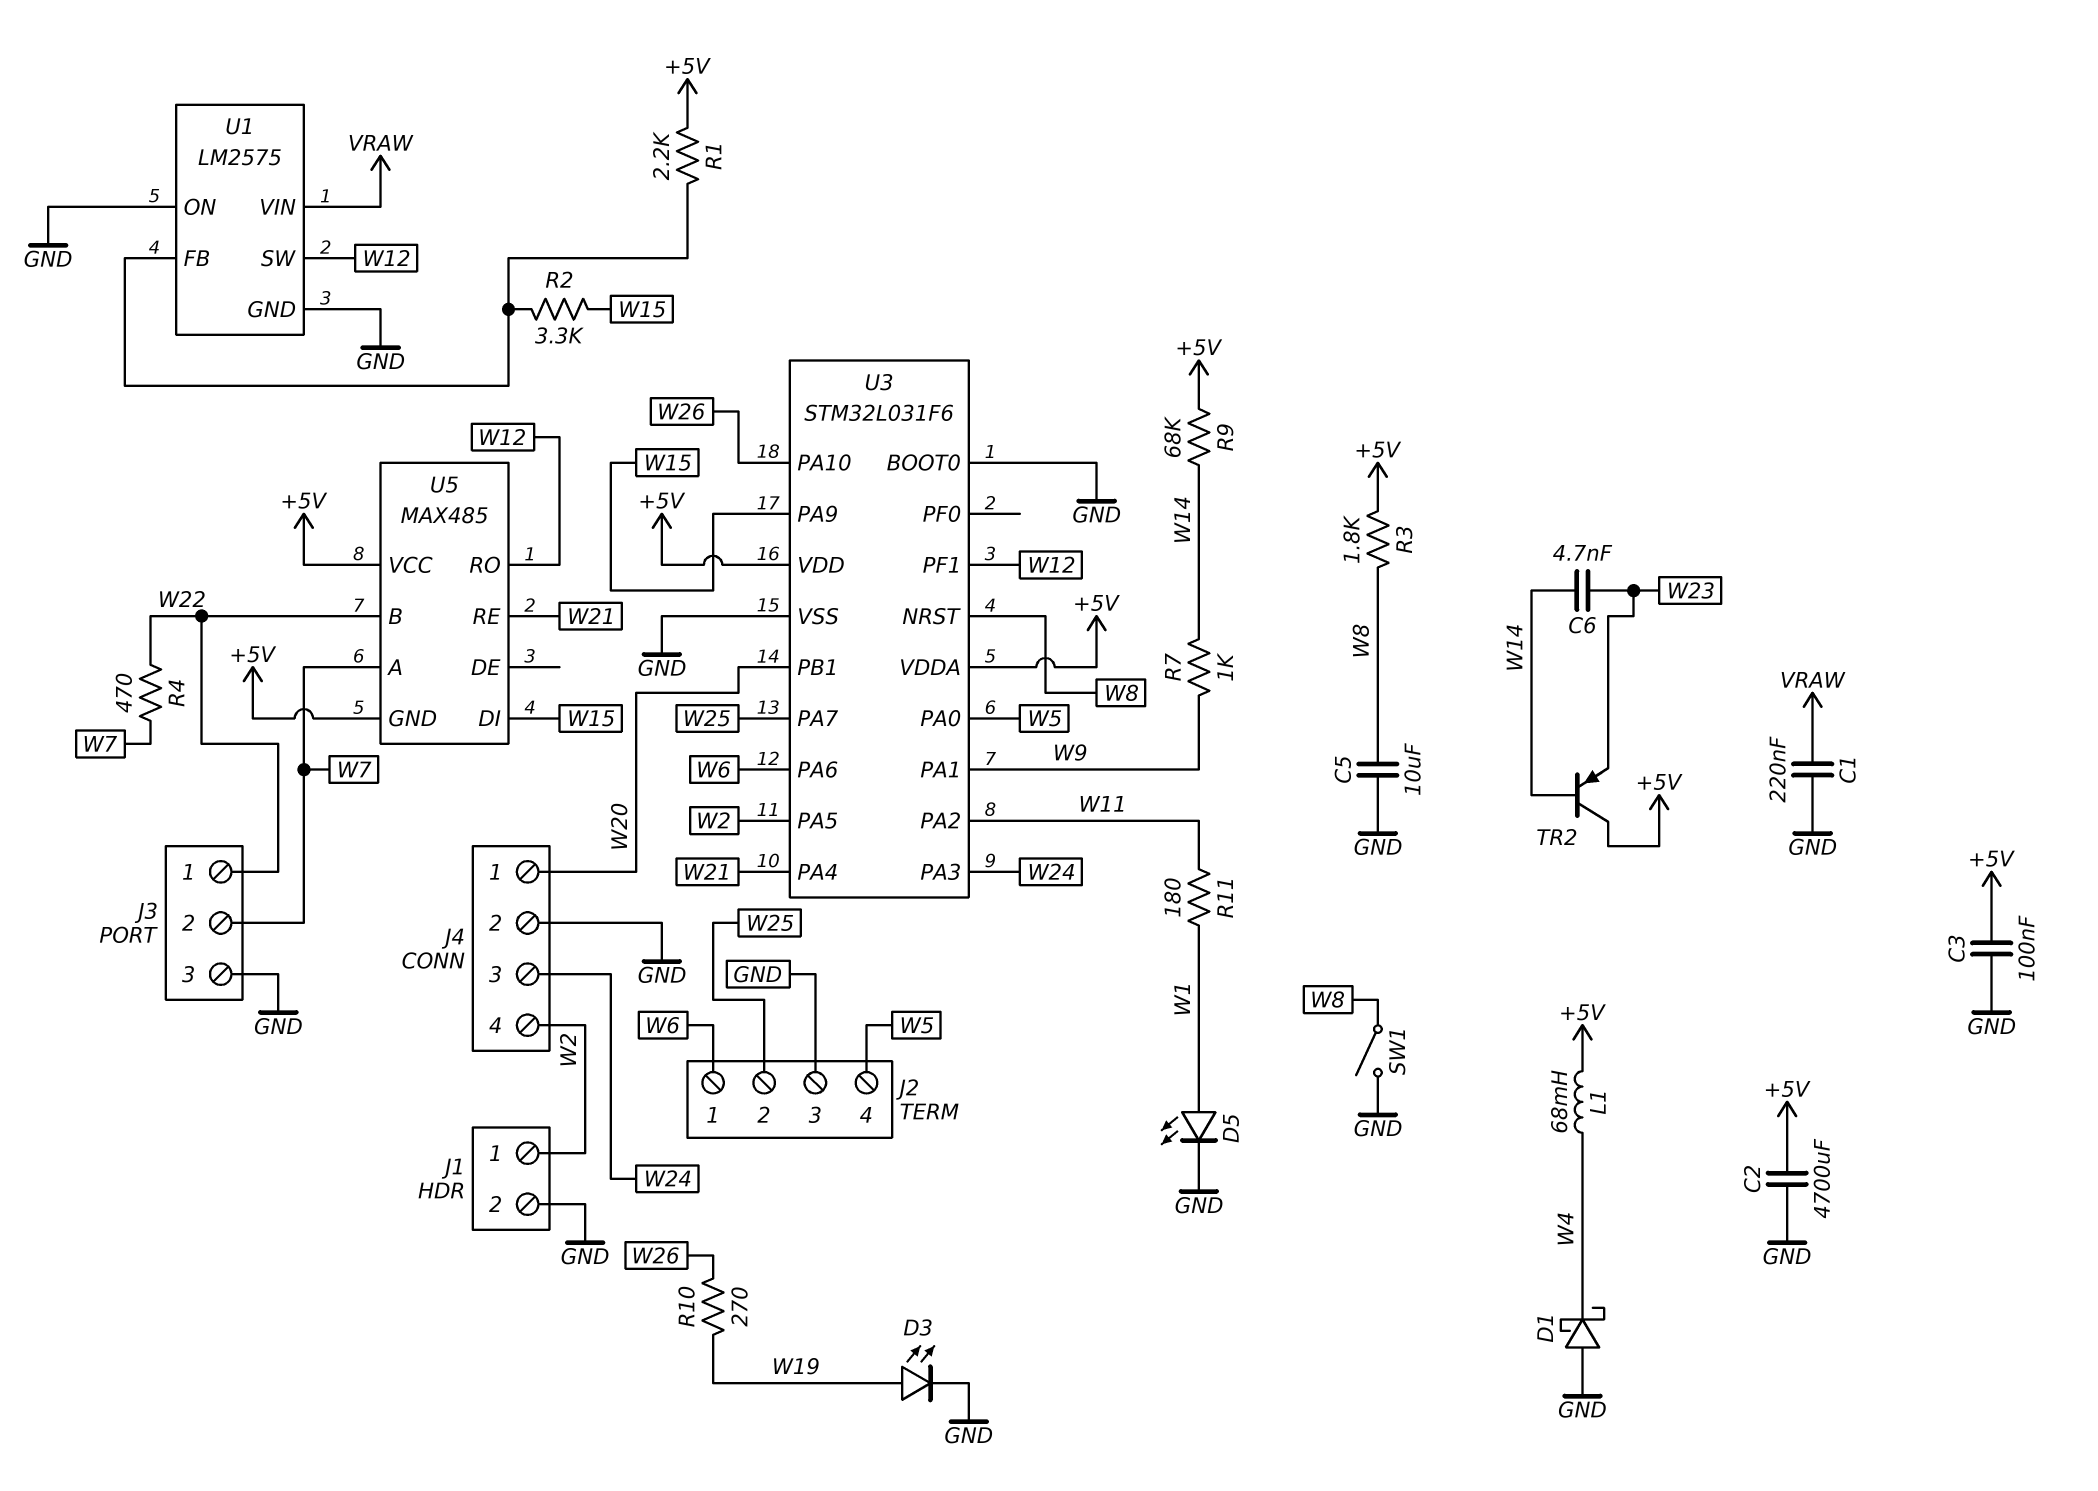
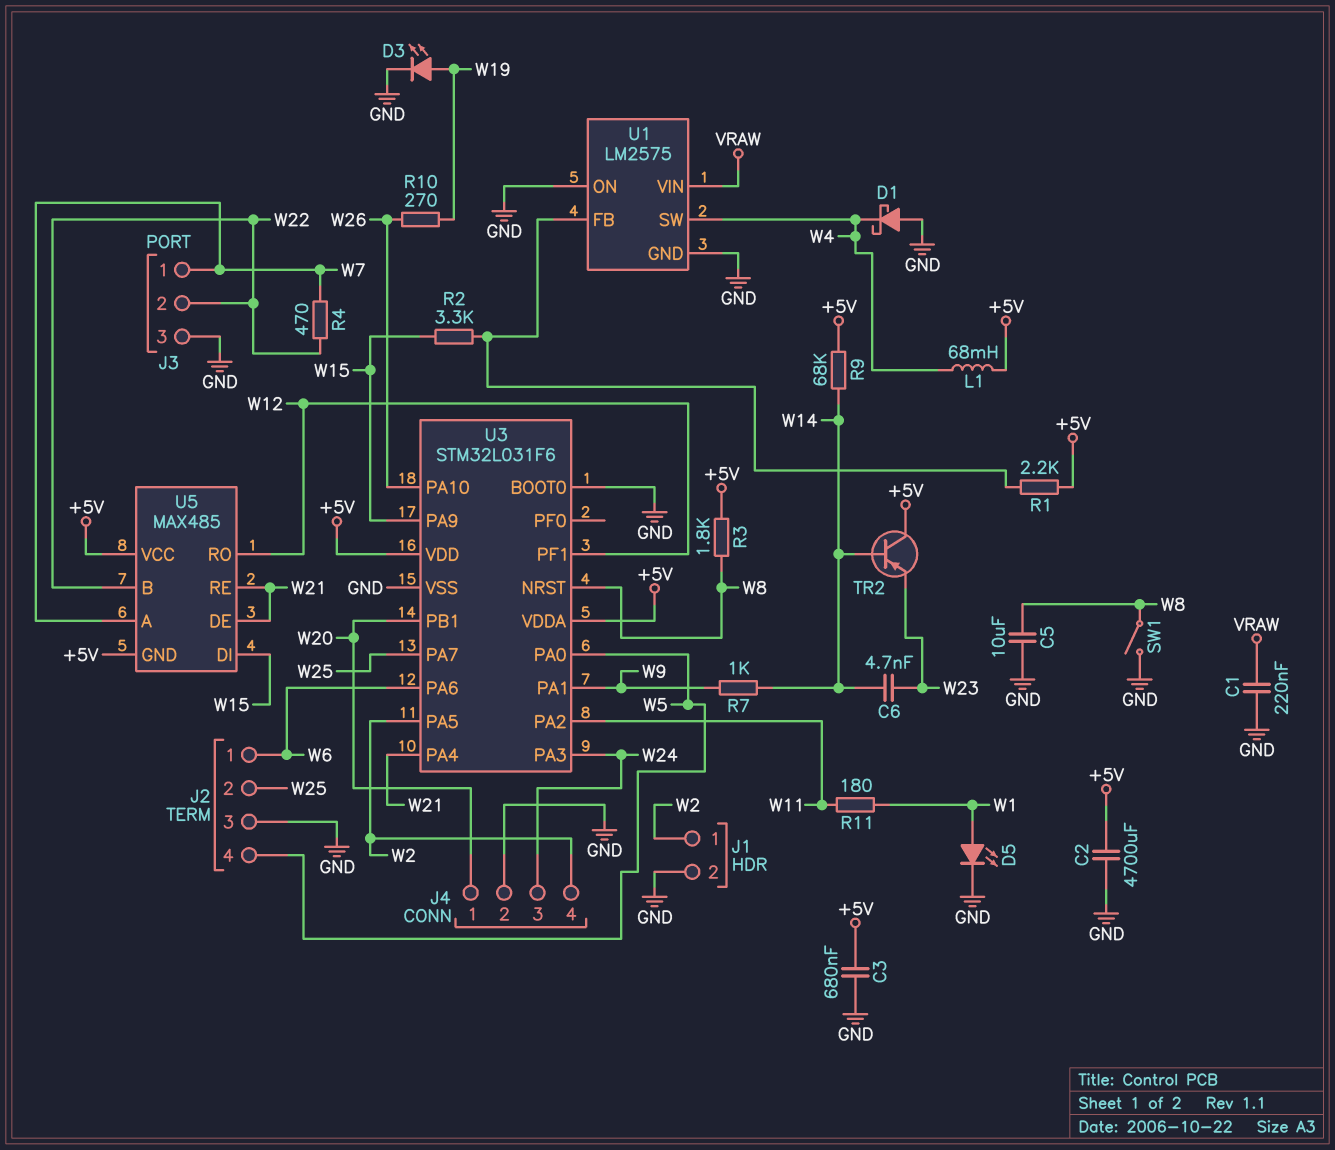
C3: 100nF (+5V, GND) -> 680nF (+5V, GND)
J3 pin 1: W22 -> W7
J3 pin 2: W7 -> W22
U1 pin SW: W12 -> W4
U5 pin DE: none -> W21

